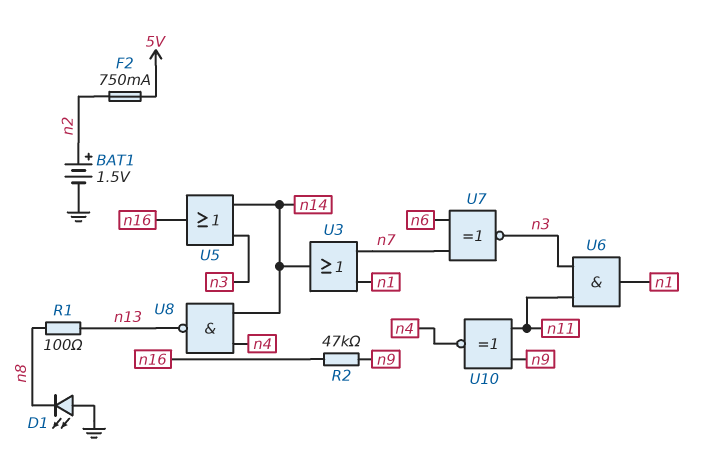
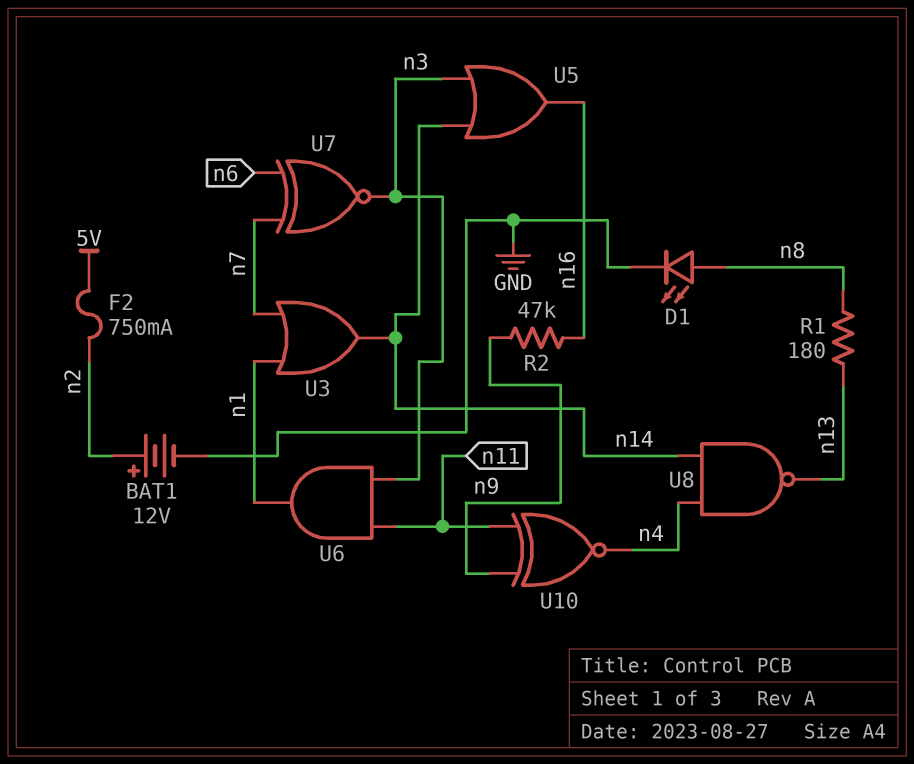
BAT1: 1.5V (plus n2, minus GND) -> 12V (plus n2, minus GND)
D1: LED (A GND, K n8) -> LED (A n8, K GND)
R1: 100 (n8, n13) -> 180 (n8, n13)

